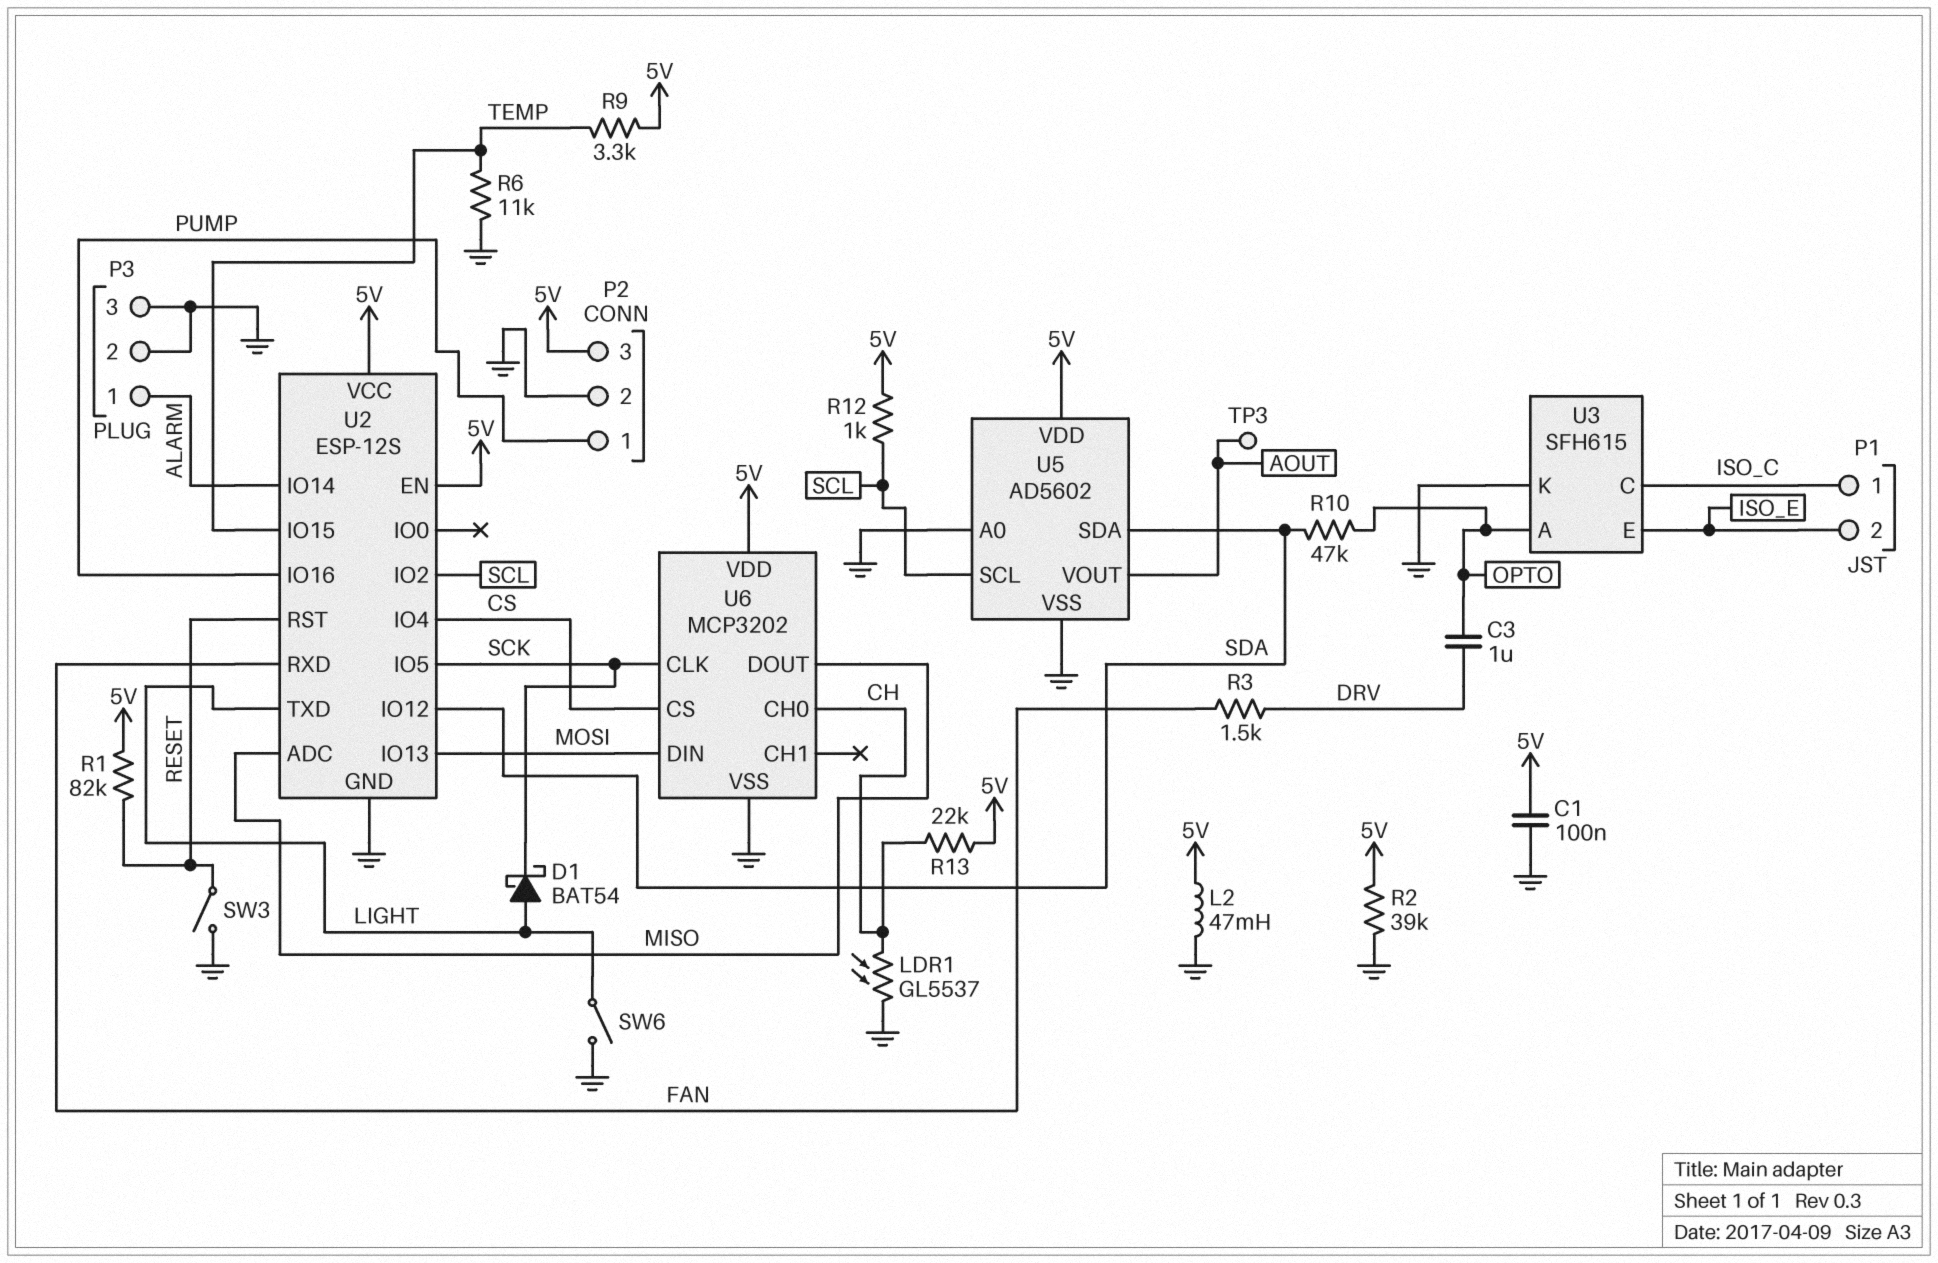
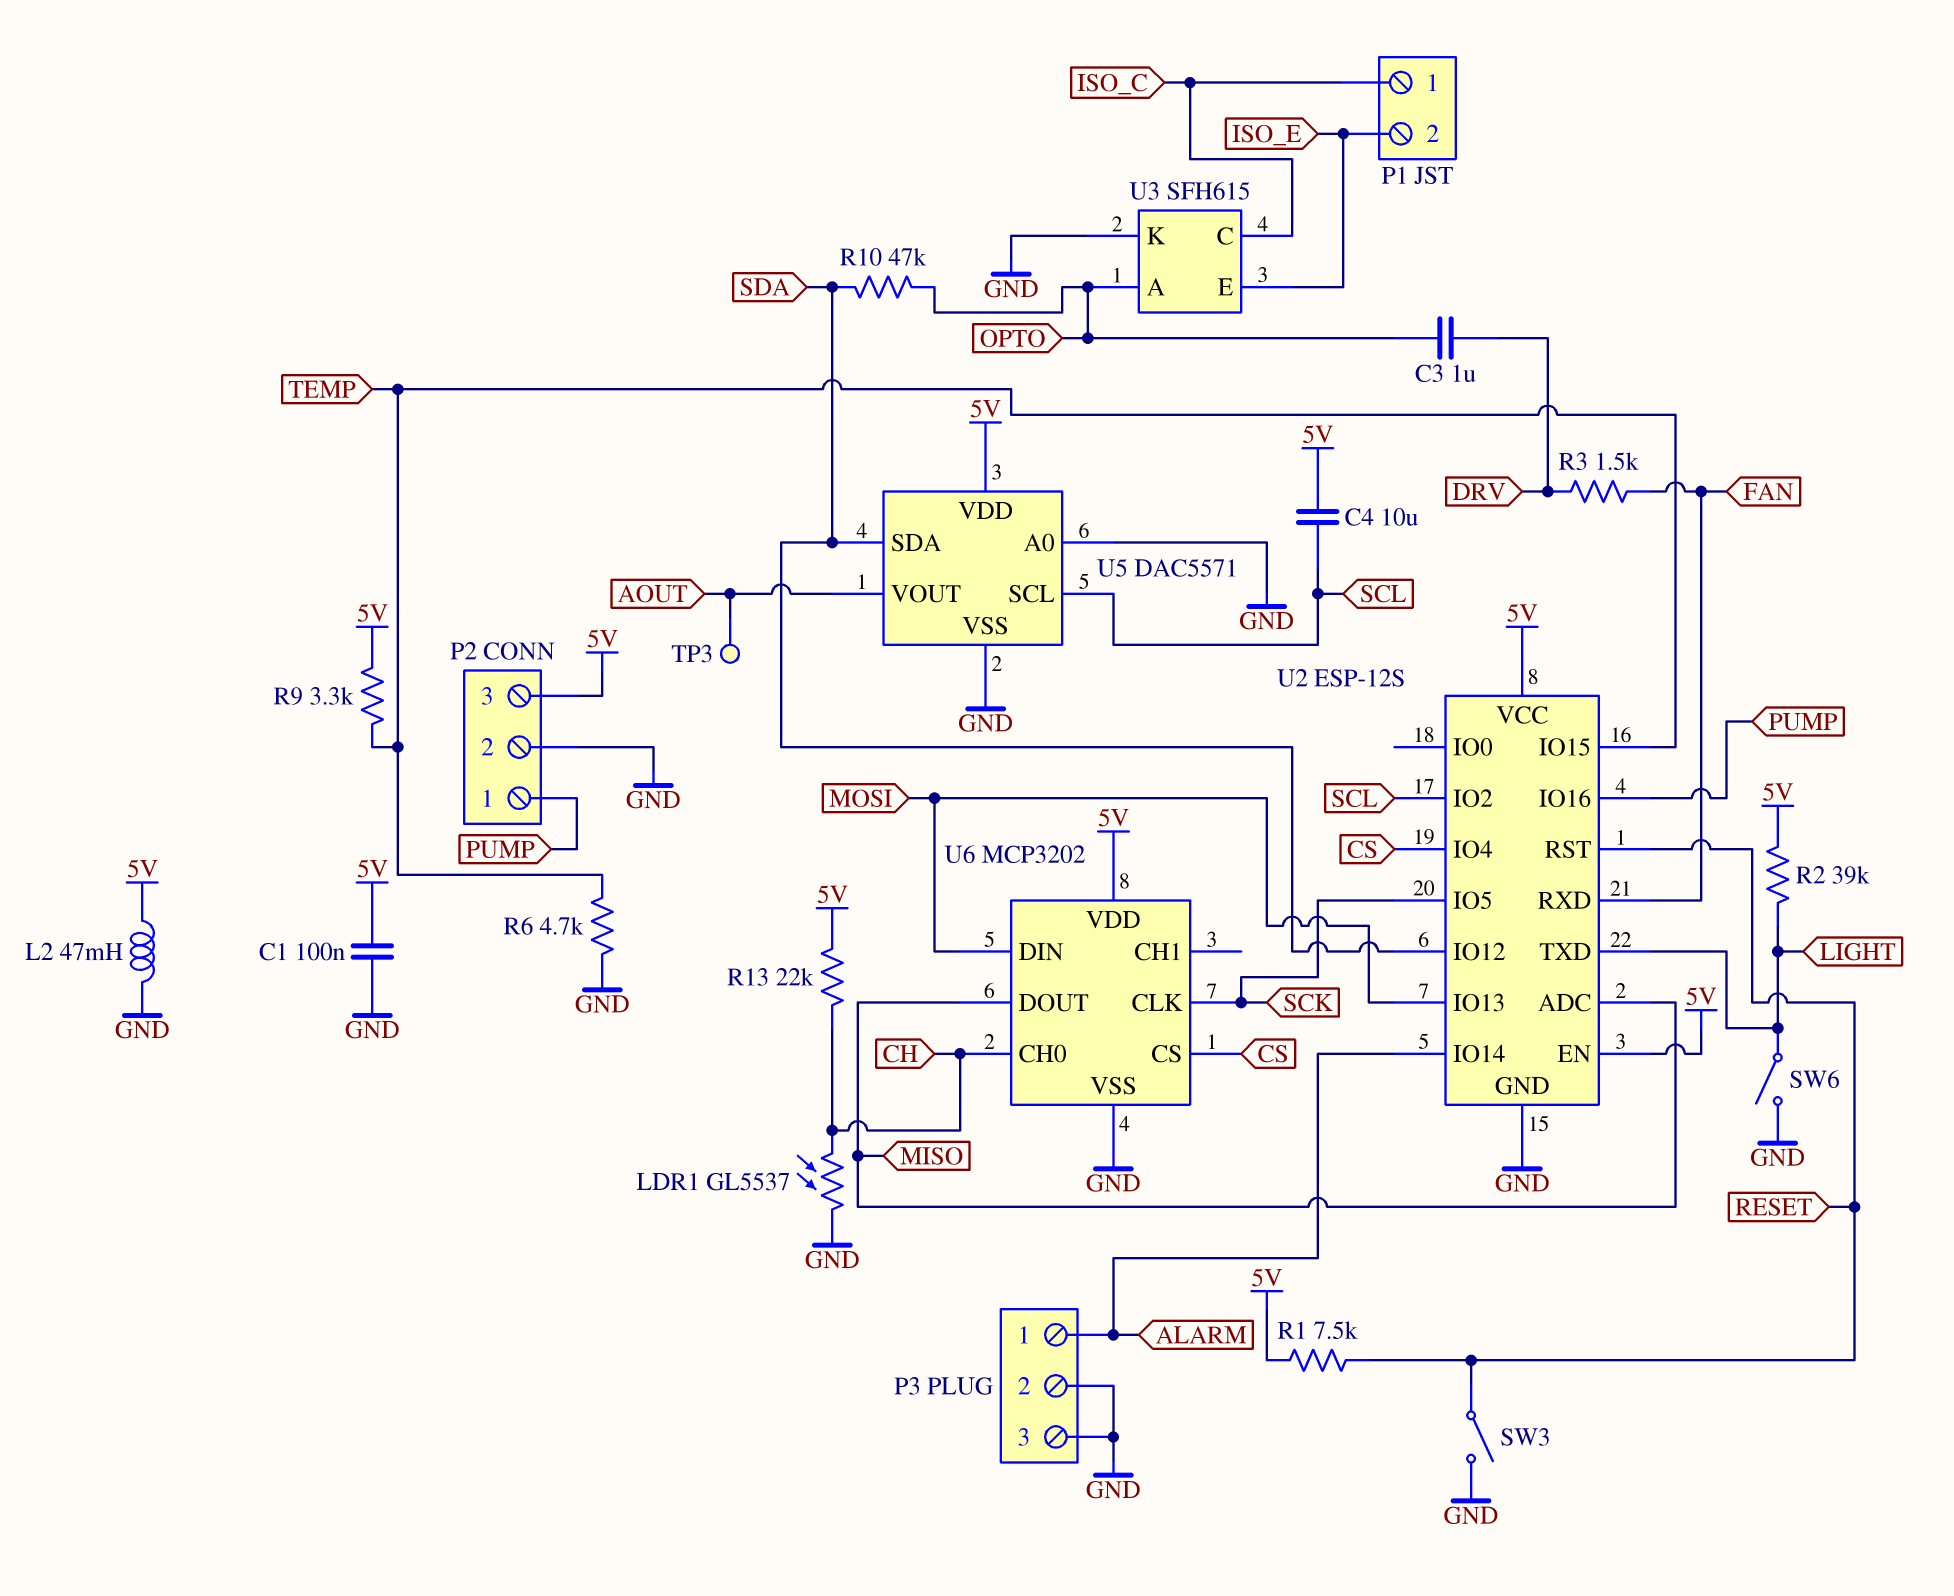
C4: none -> 10uF (5V, SCL)
D1: schottky BAT54 (A LIGHT, K SCK) -> none
R1: 82k (5V, RESET) -> 7.5k (5V, RESET)
R2: 39k (5V, GND) -> 39k (5V, LIGHT)
R6: 11k (GND, TEMP) -> 4.7k (GND, TEMP)
R12: 1k (5V, SCL) -> none
U5: AD5602 -> DAC5571

